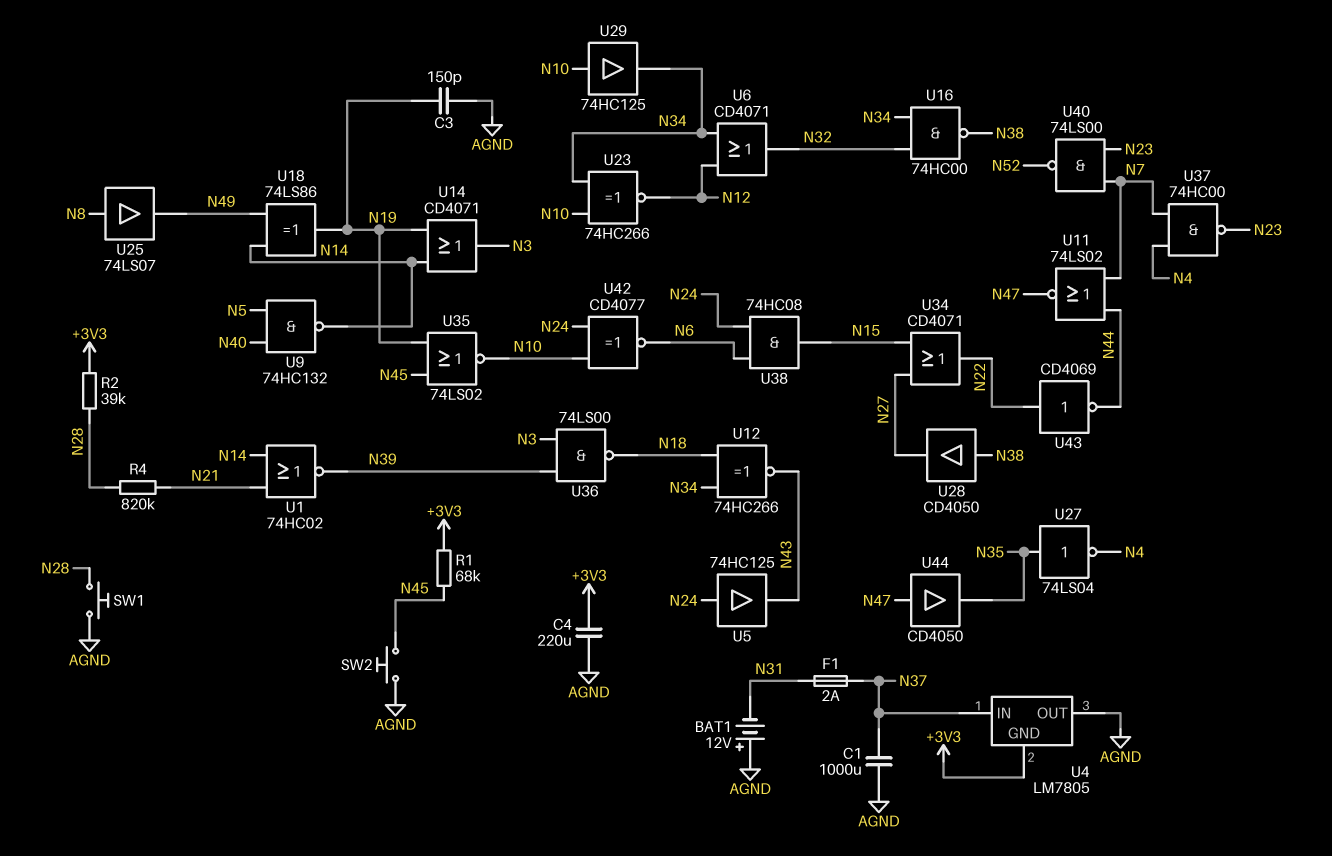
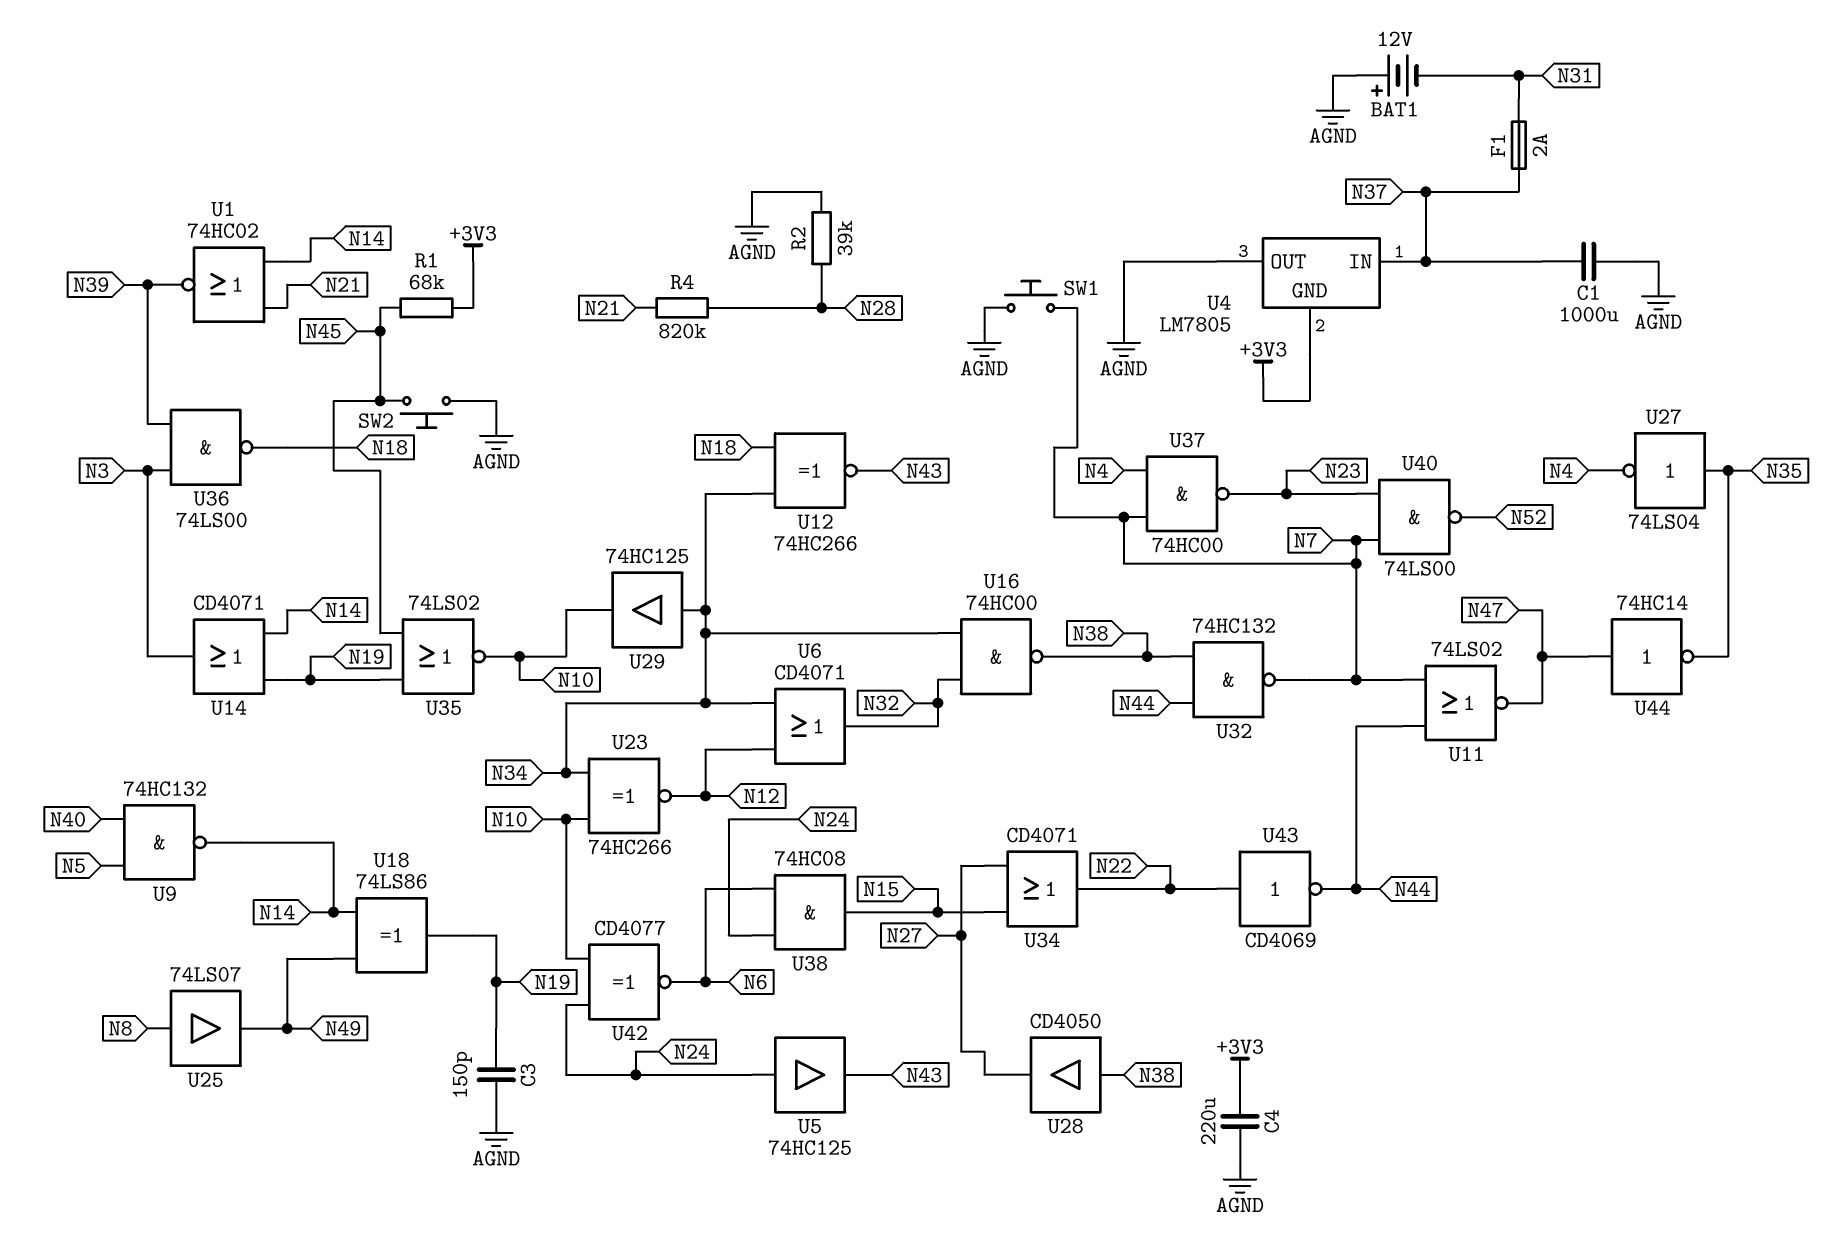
R2: 39k (+3V3, N28) -> 39k (AGND, N28)
SW1: button (AGND, N28) -> button (AGND, N7)
U29: buffer 74HC125 (in N10, out N34) -> buffer 74HC125 (in N34, out N10)
U32: none -> NAND 74HC132 (in N38, in N44, out N7)
U44: buffer CD4050 (in N47, out N35) -> NOT 74HC14 (in N47, out N35)

